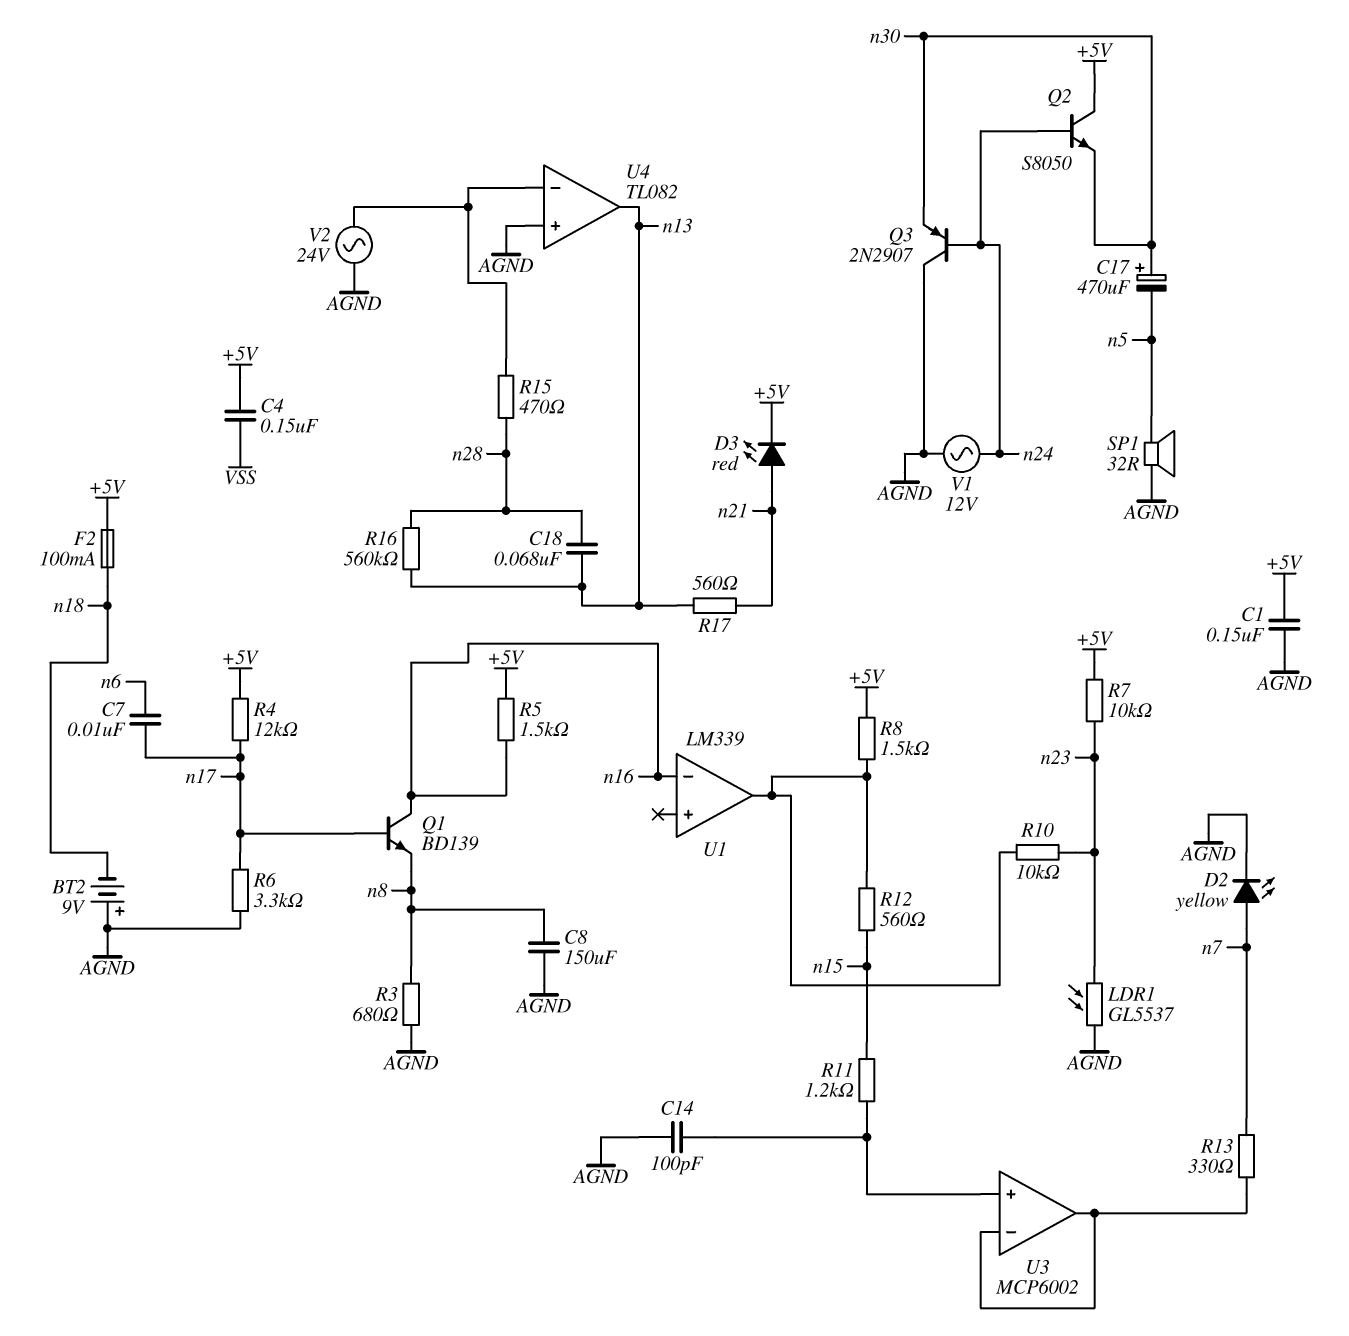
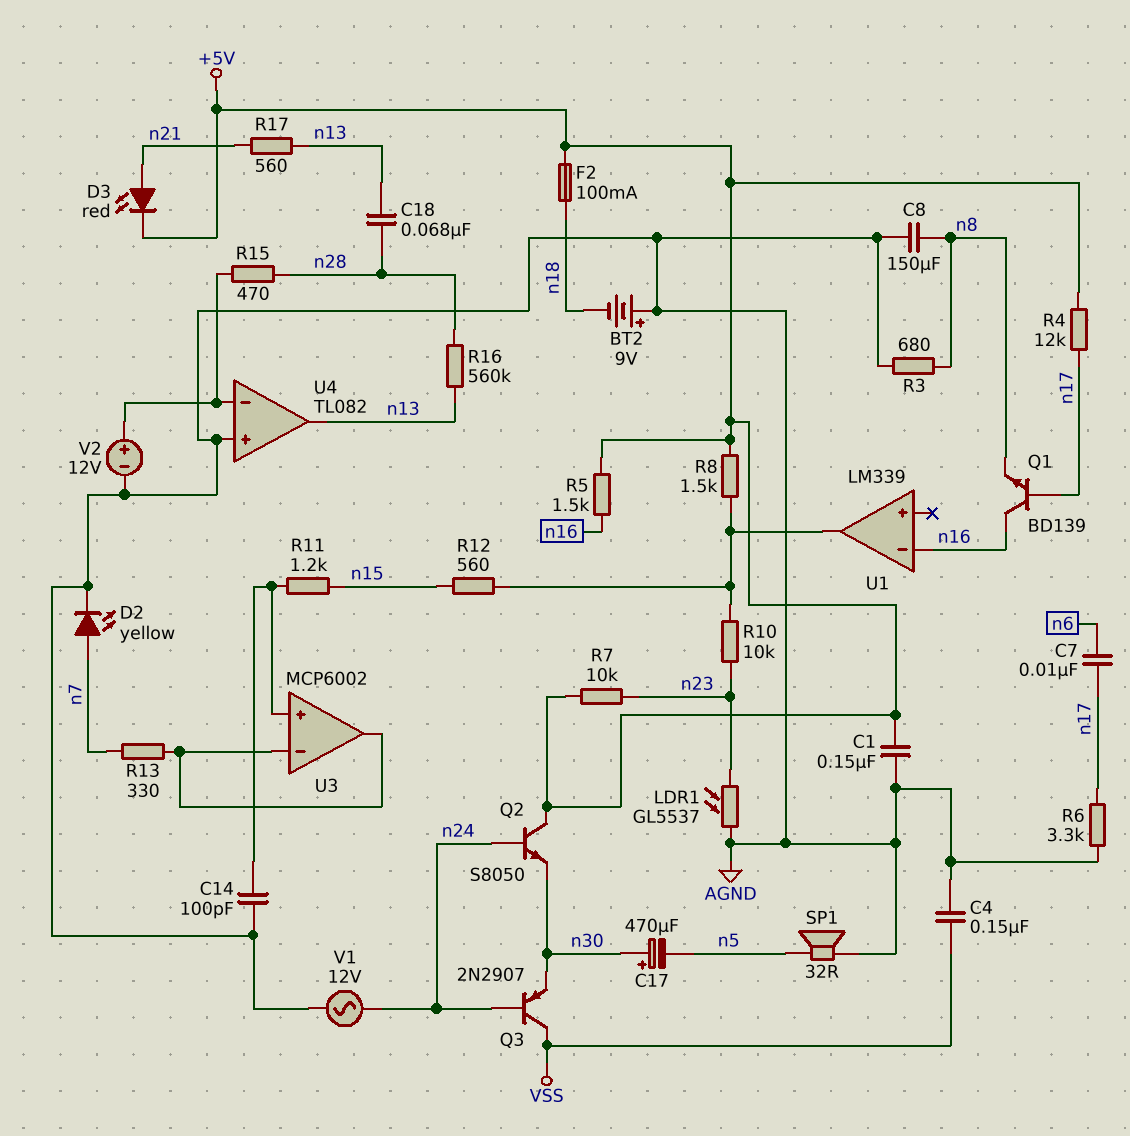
C4: 150nF (+5V, VSS) -> 150nF (AGND, VSS)
Q3: PNP 2N2907 (B n24, C AGND, E n30) -> PNP 2N2907 (B n24, C VSS, E n30)
V2: AC 24V (AGND, U4/in-) -> 12V (plus U4/in-, minus AGND)

